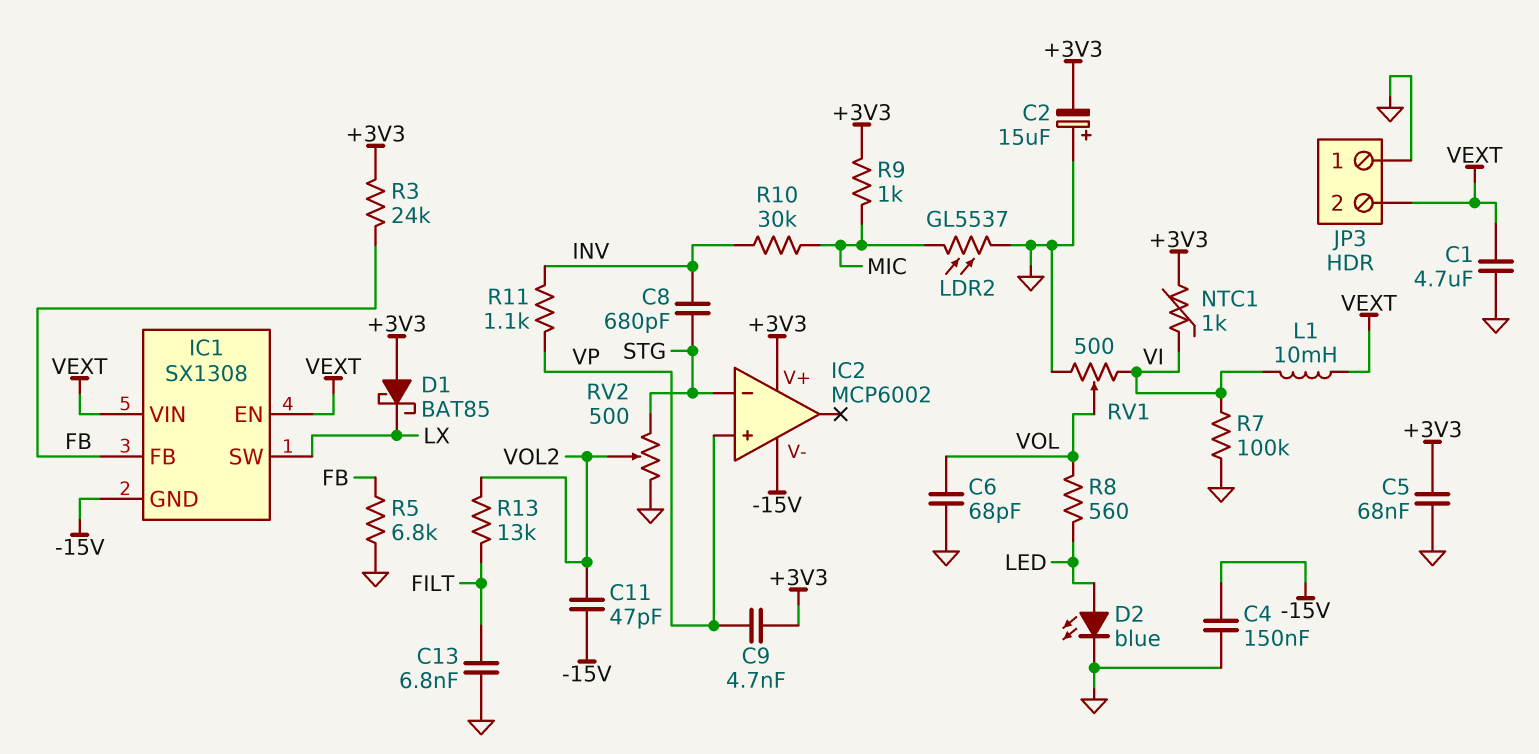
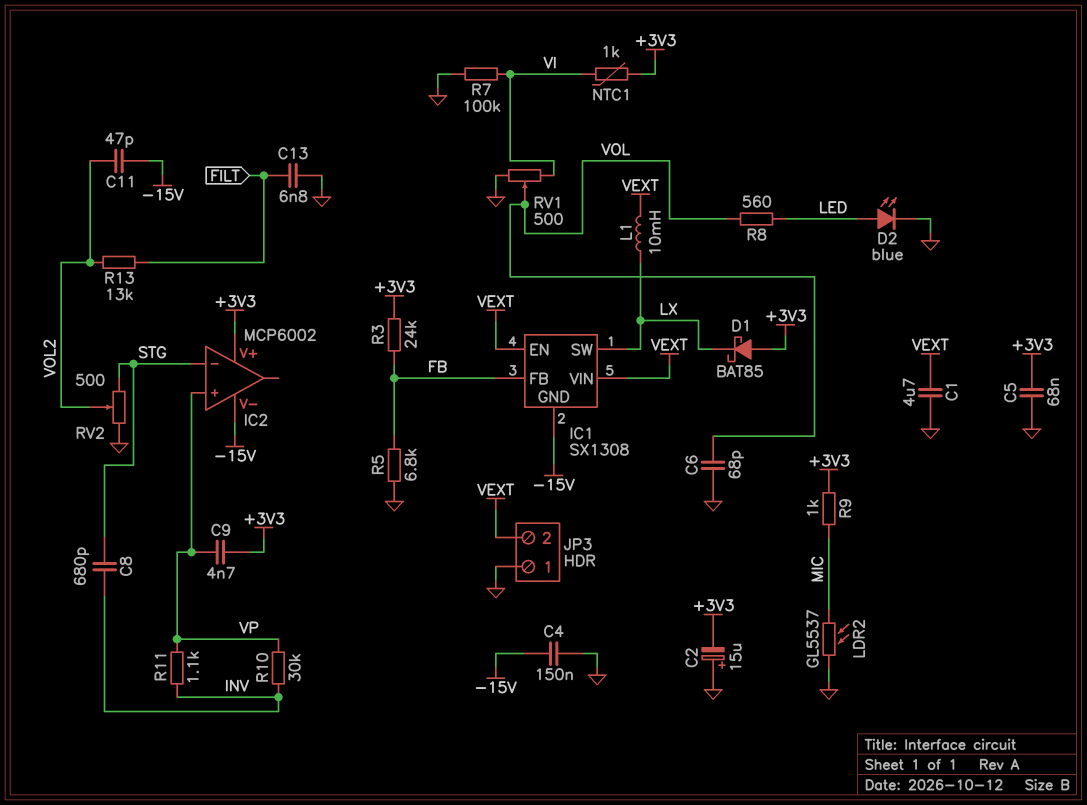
L1: 10mH (VEXT, VI) -> 10mH (LX, VEXT)
R10: 30k (INV, MIC) -> 30k (INV, VP)

